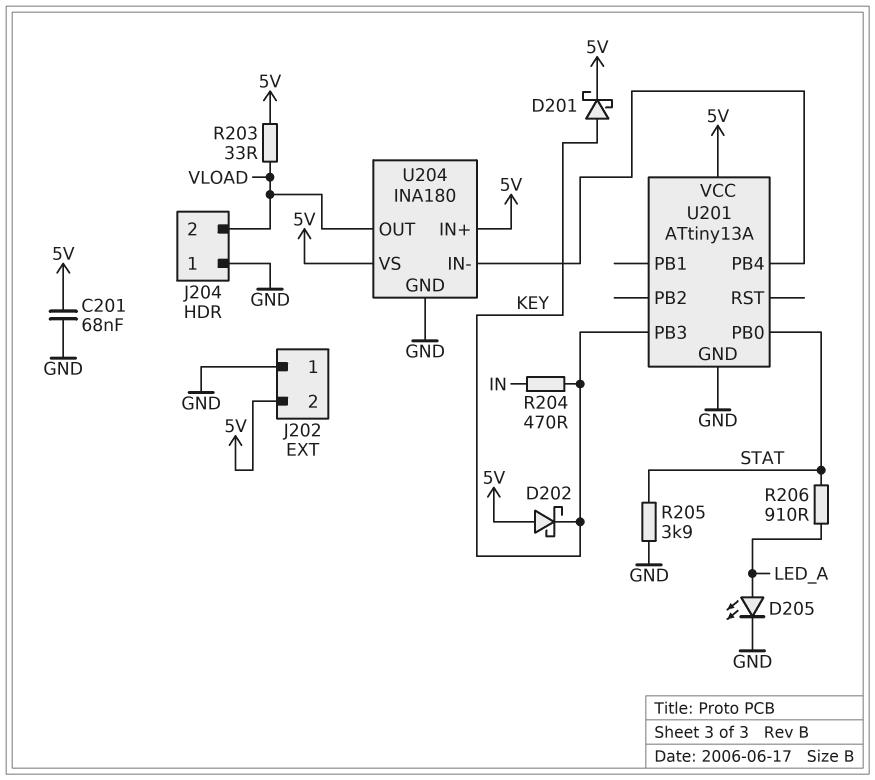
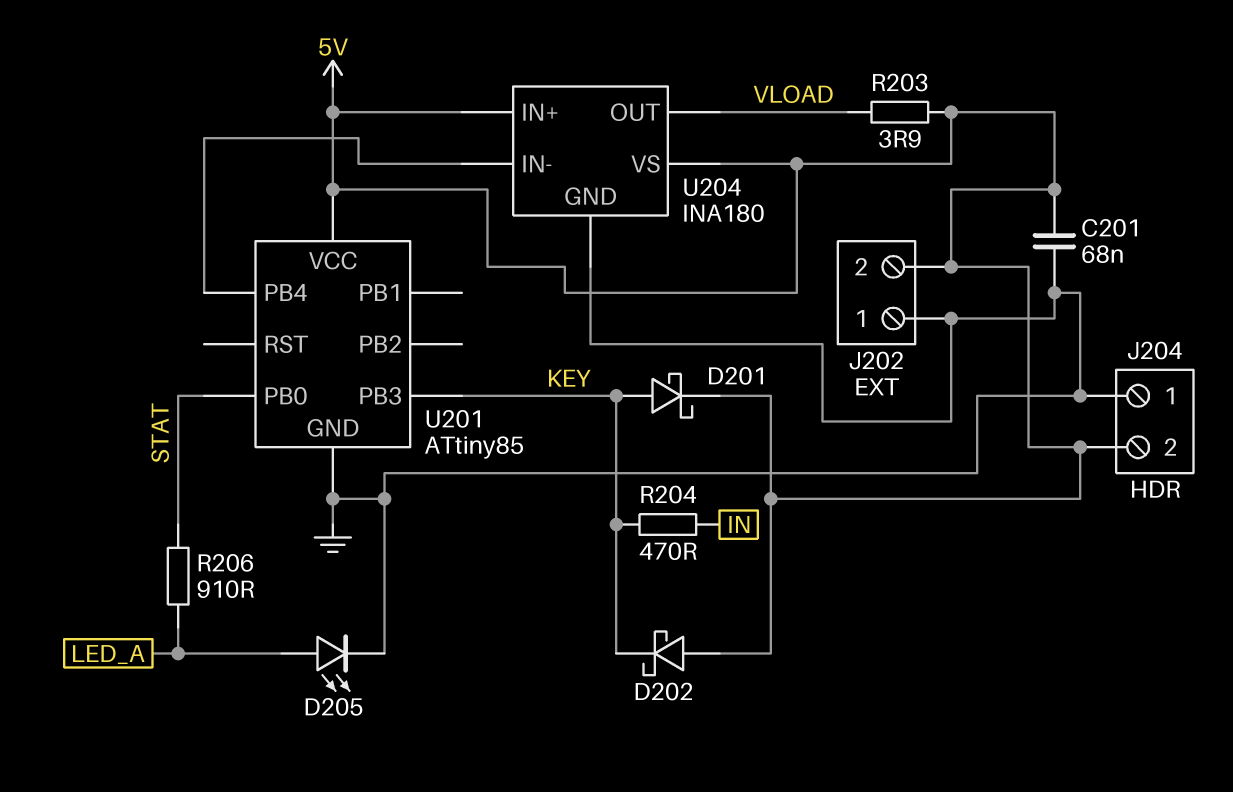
J204 pin 2: VLOAD -> 5V
R203: 33 (5V, VLOAD) -> 3.9 (5V, VLOAD)
R205: 3.9k (GND, STAT) -> none
U201: ATtiny13A -> ATtiny85

